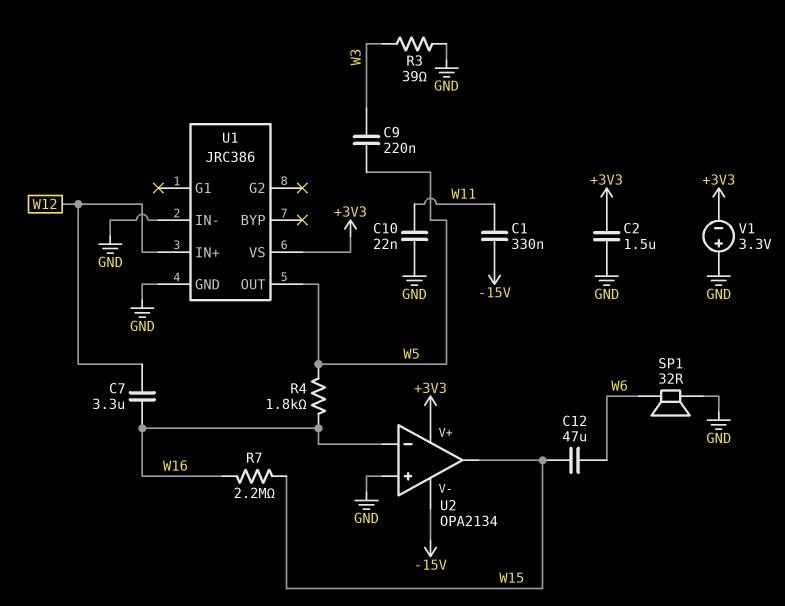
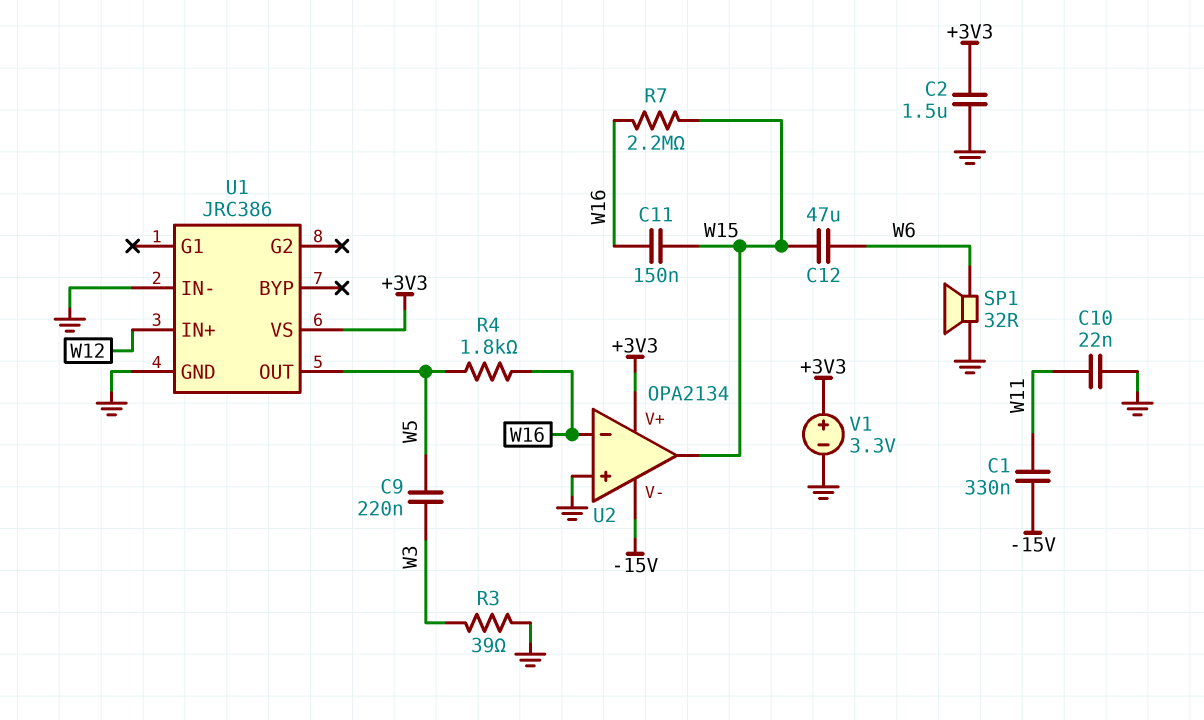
C7: 3.3uF (W12, W16) -> none
C11: none -> 150nF (W15, W16)
V1: 3.3V (plus GND, minus +3V3) -> 3.3V (plus +3V3, minus GND)

